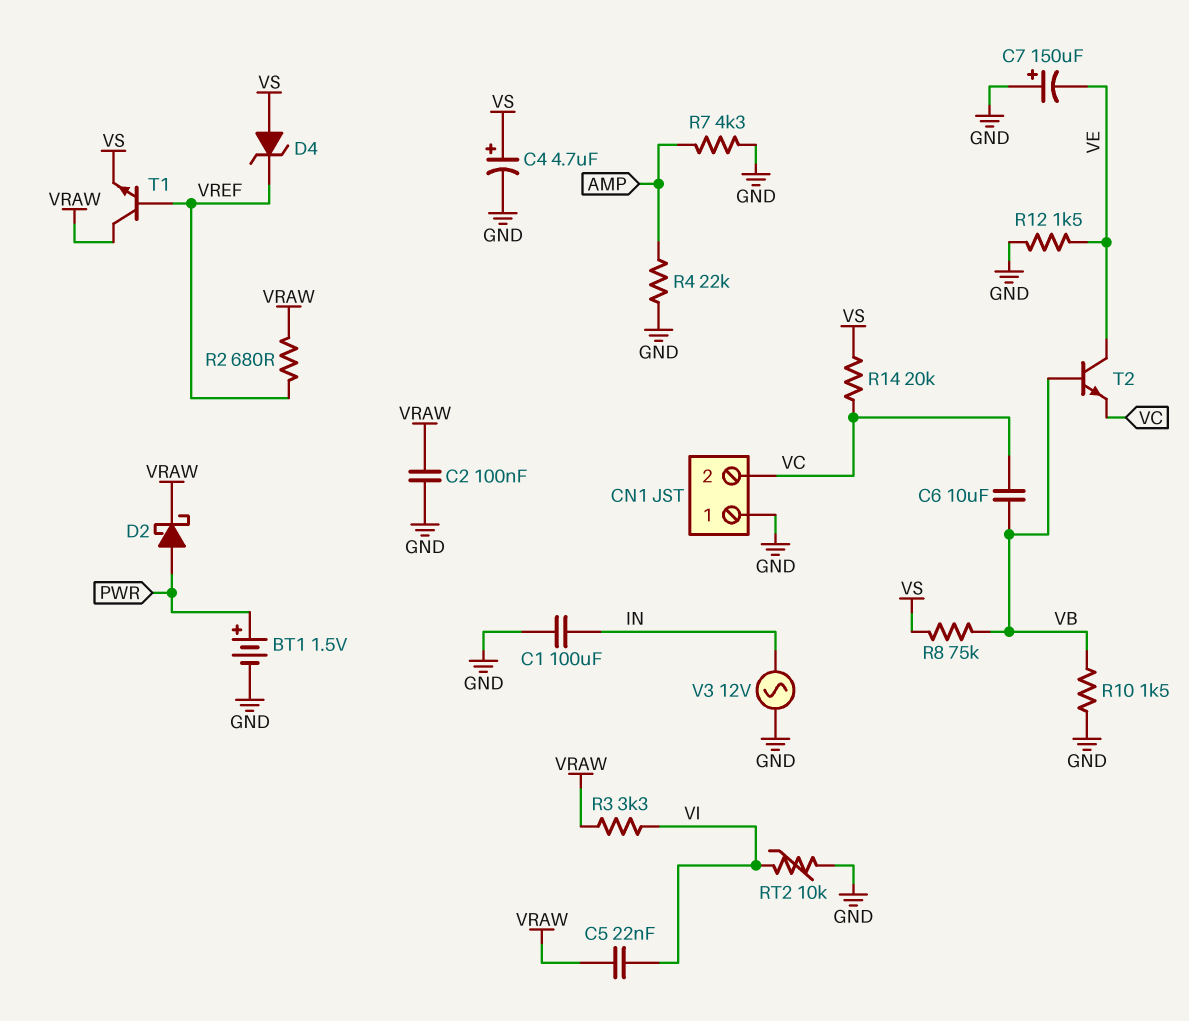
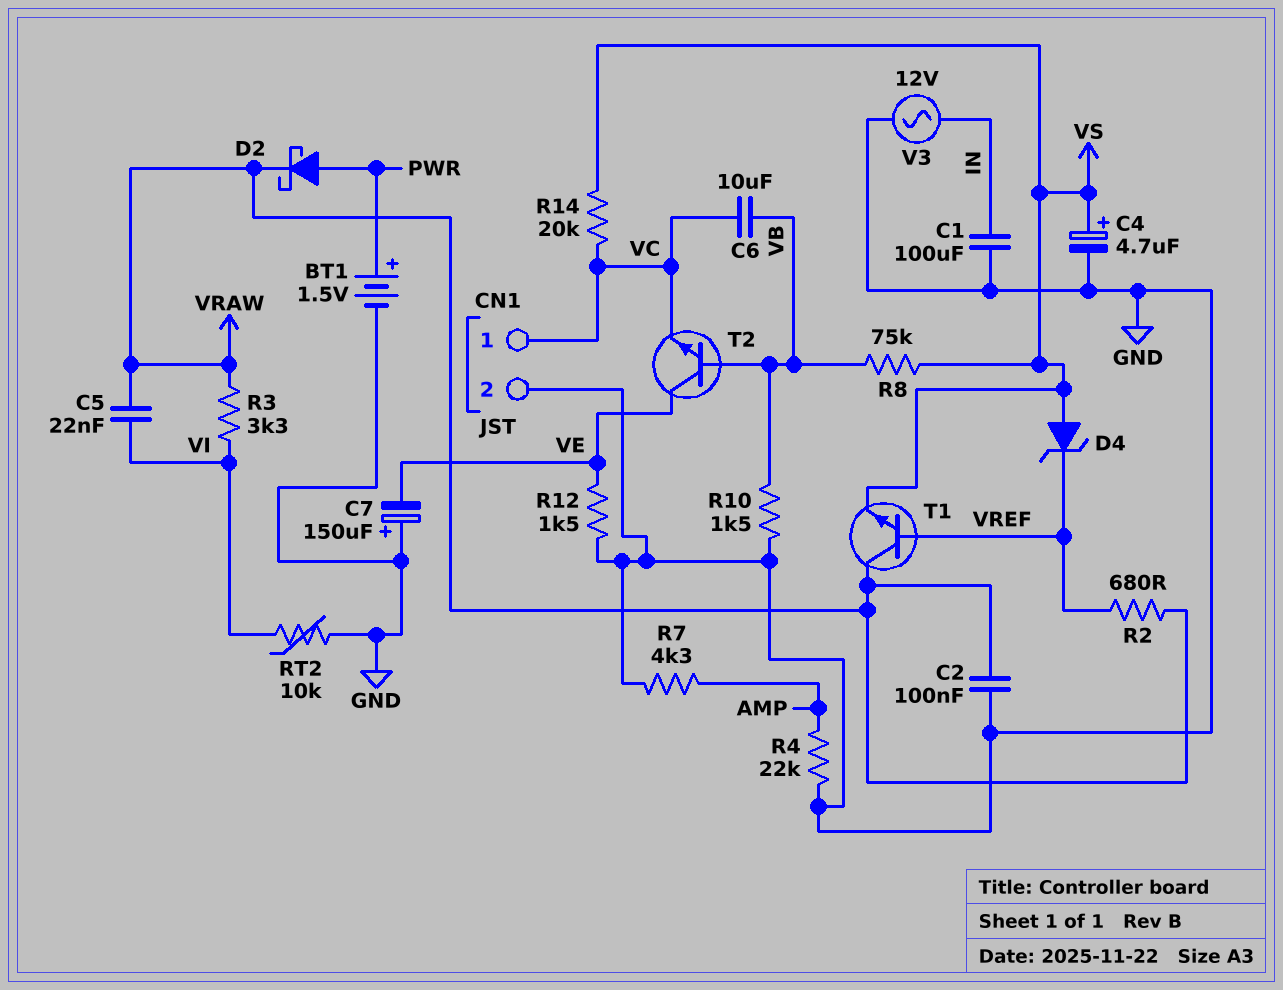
CN1 pin 1: GND -> VC
CN1 pin 2: VC -> GND

